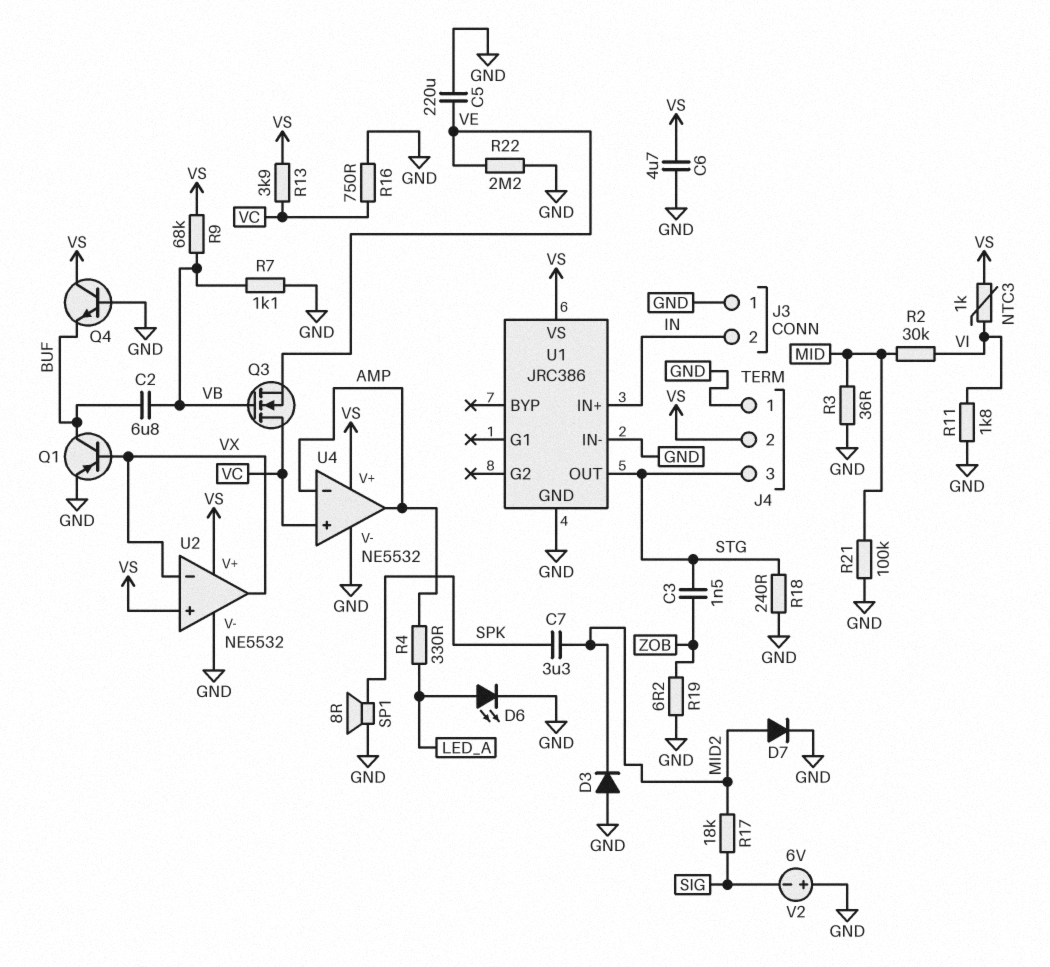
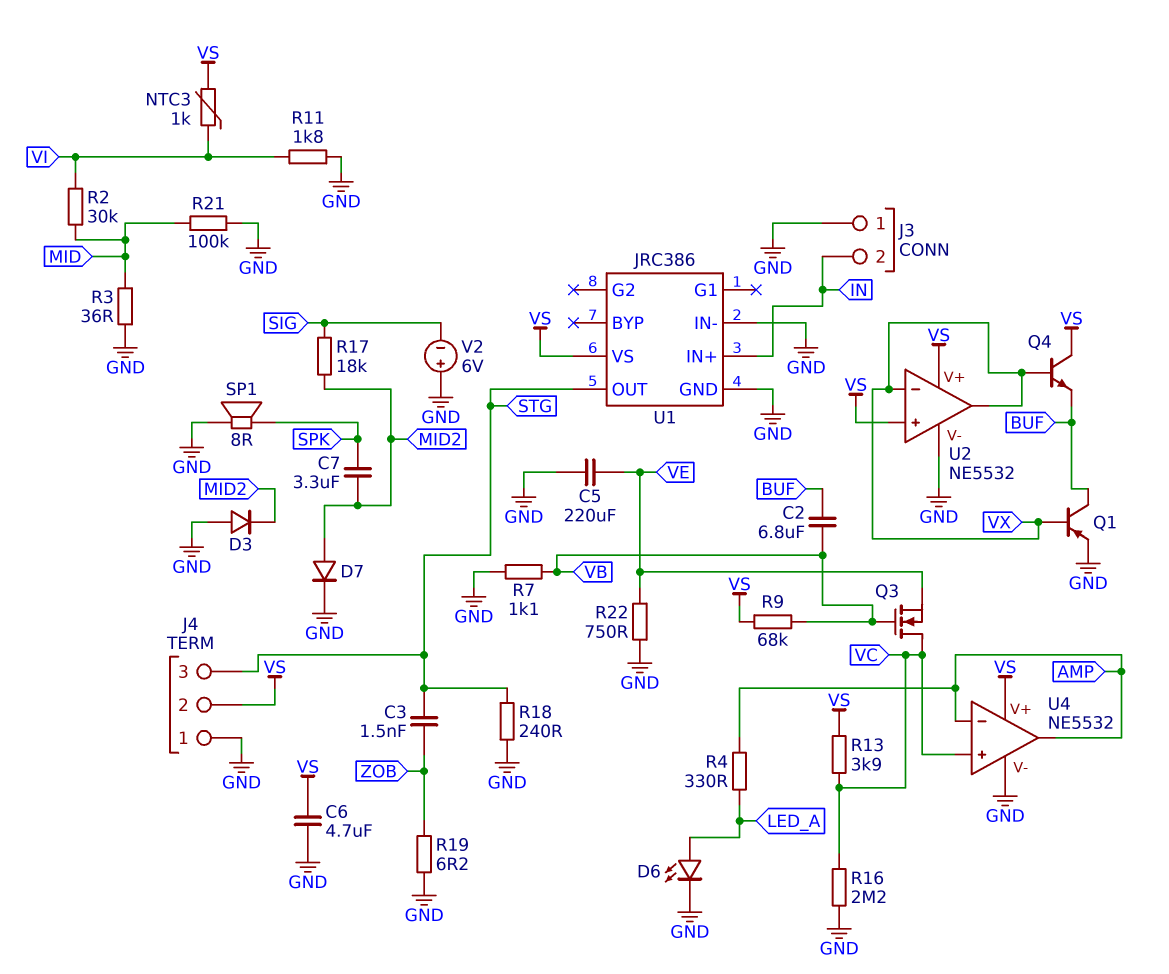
Q4: NPN (B GND, C VS, E BUF) -> NPN (B VX, C VS, E BUF)
R16: 750 (GND, VC) -> 2.2M (GND, VC)
R22: 2.2M (GND, VE) -> 750 (GND, VE)

